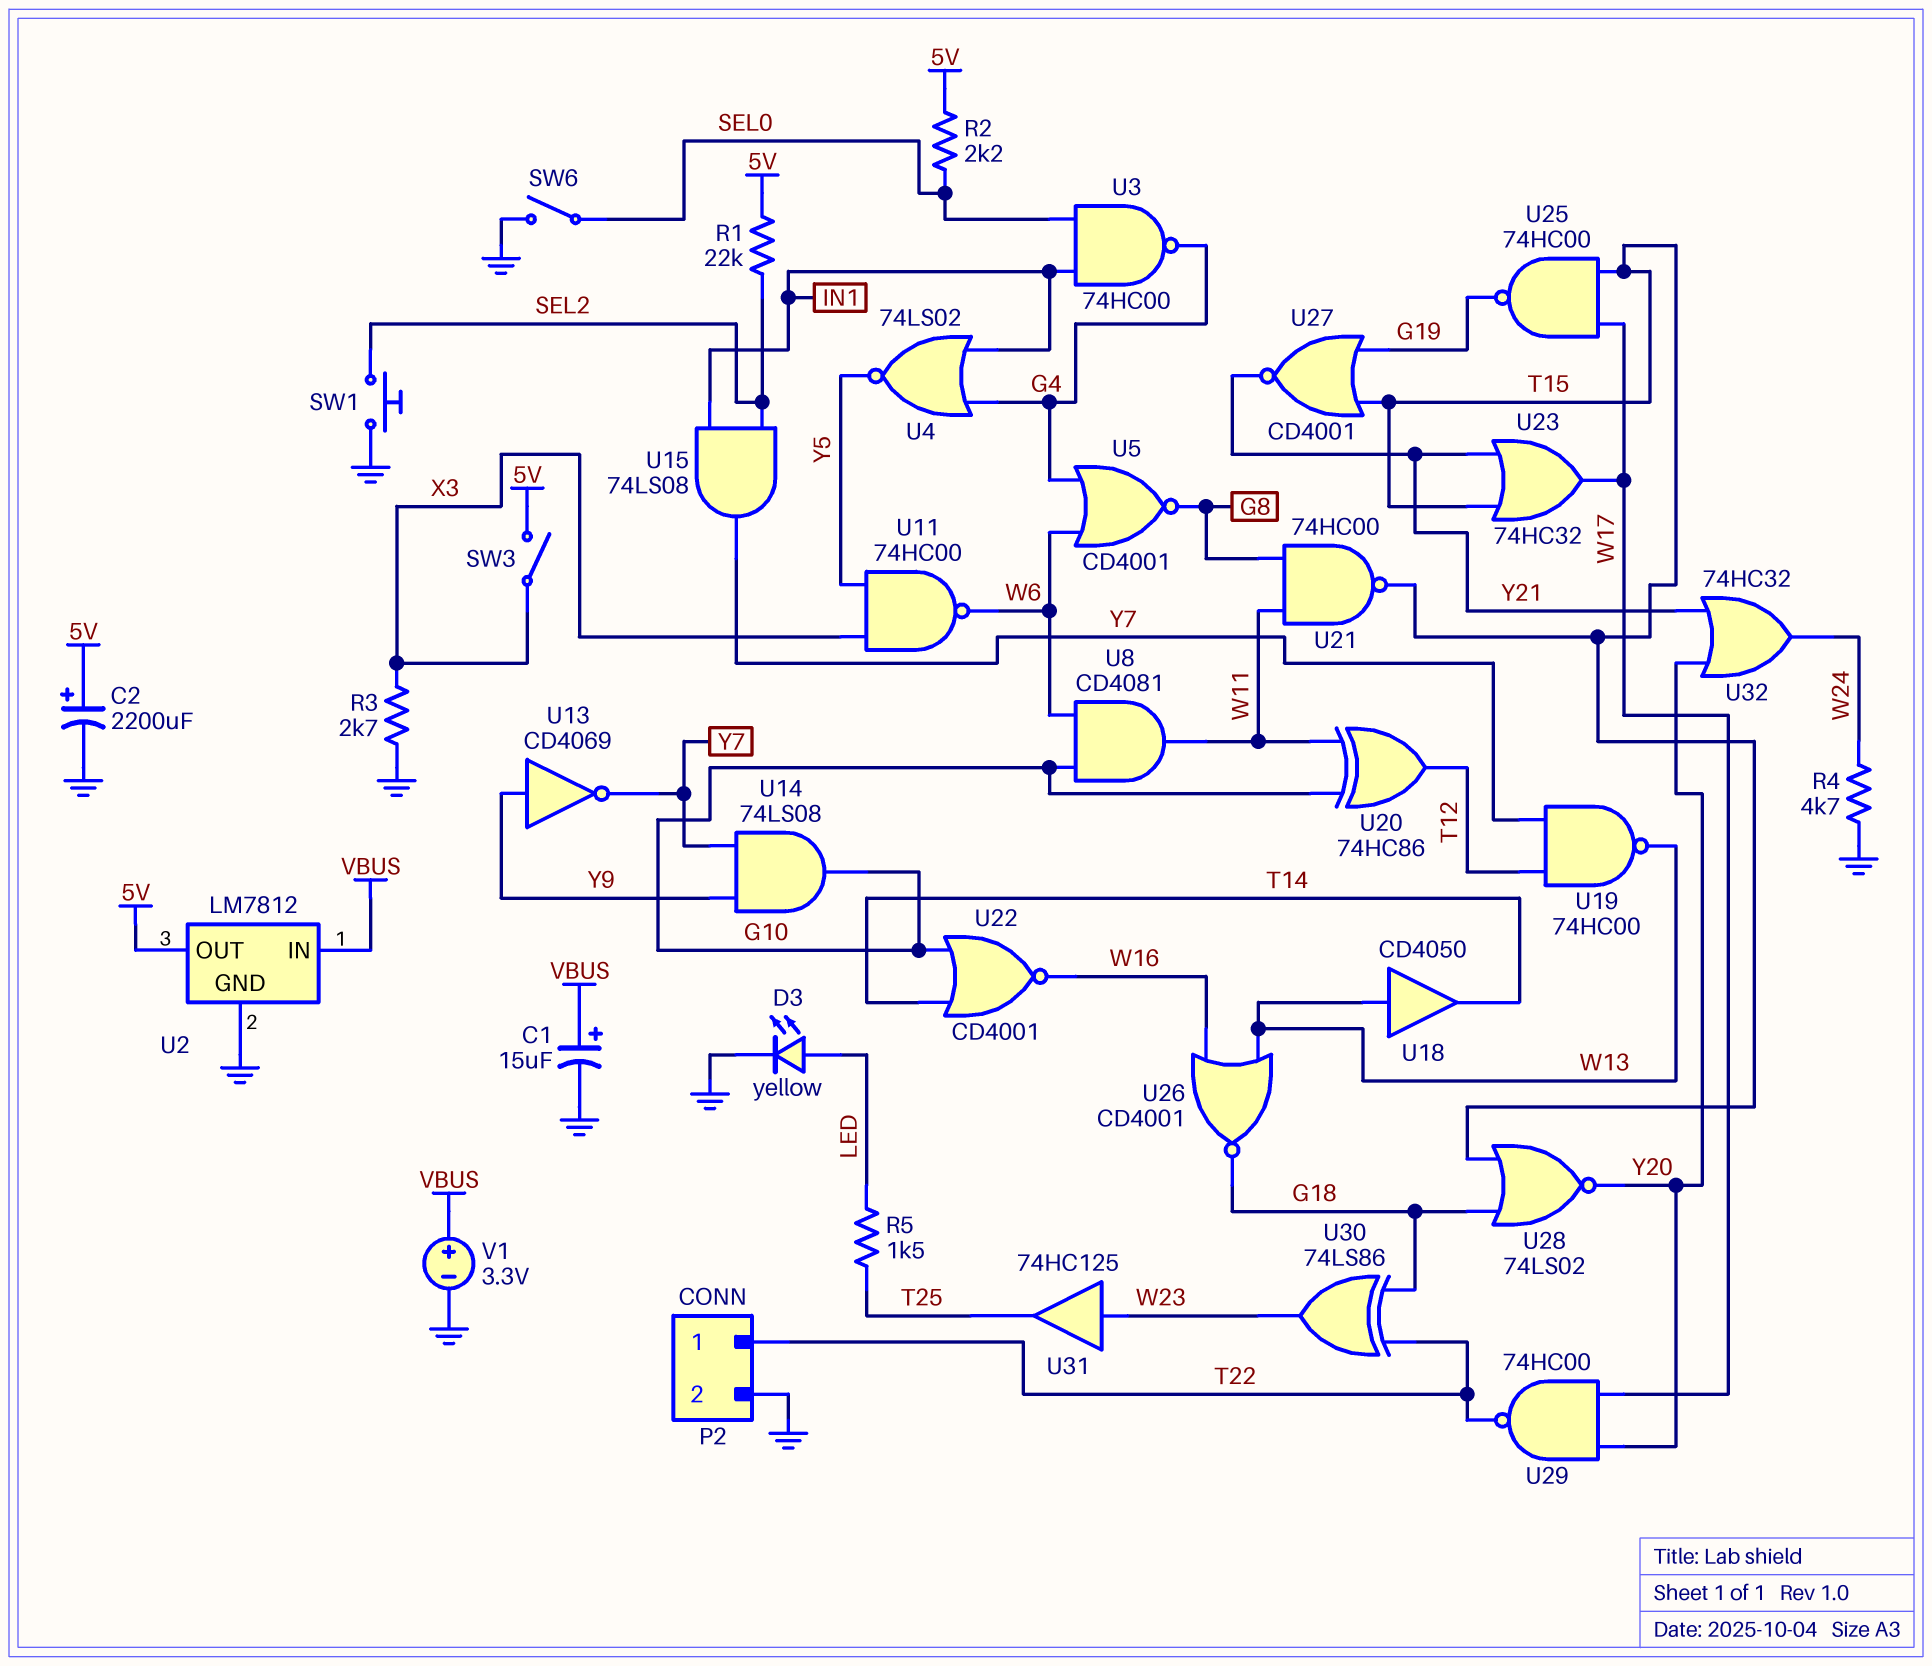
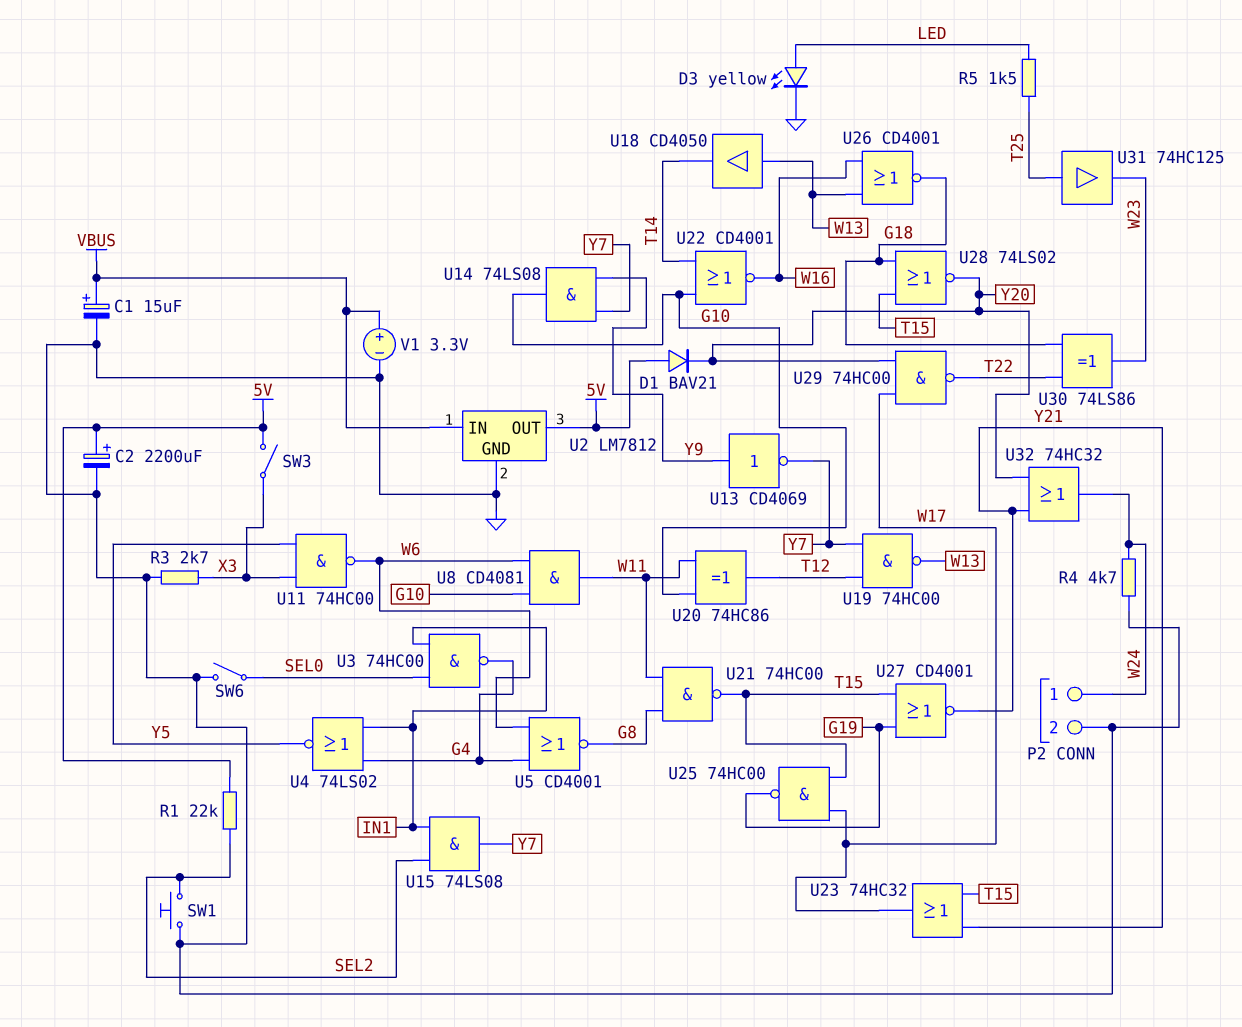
D1: none -> diode BAV21 (A 5V, K Y20)
P2 pin 1: T22 -> W24
R2: 2.2k (5V, SEL0) -> none
U31: buffer 74HC125 (in W23, out T25) -> buffer 74HC125 (in T25, out W23)

